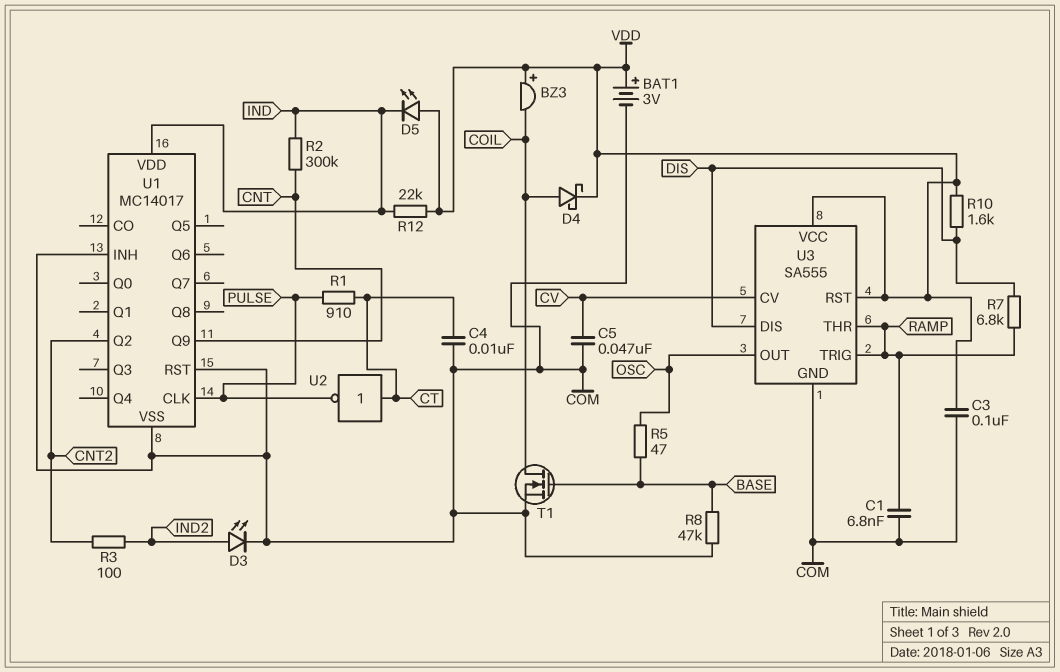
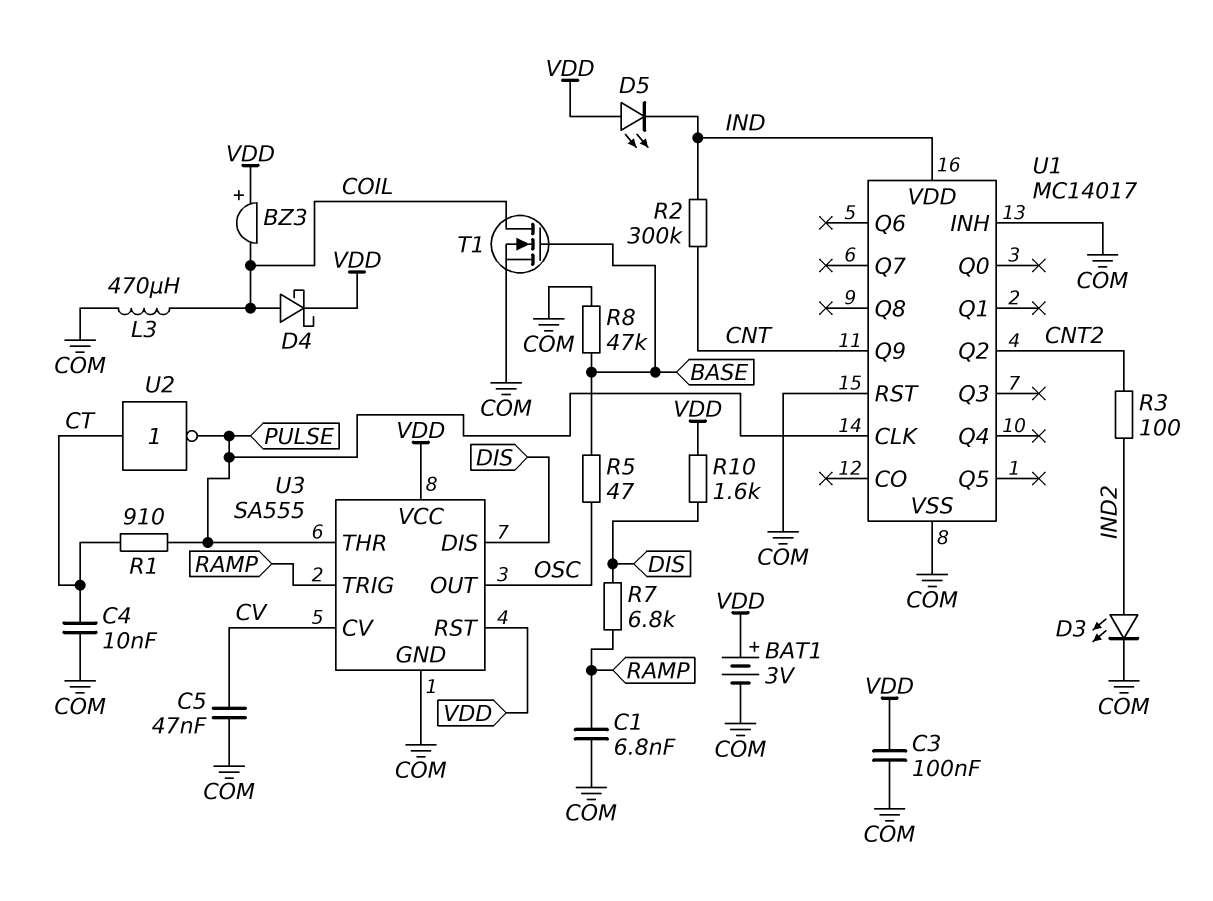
L3: none -> 470uH (COIL, COM)
R12: 22k (IND, VDD) -> none
U3 pin THR: RAMP -> PULSE

